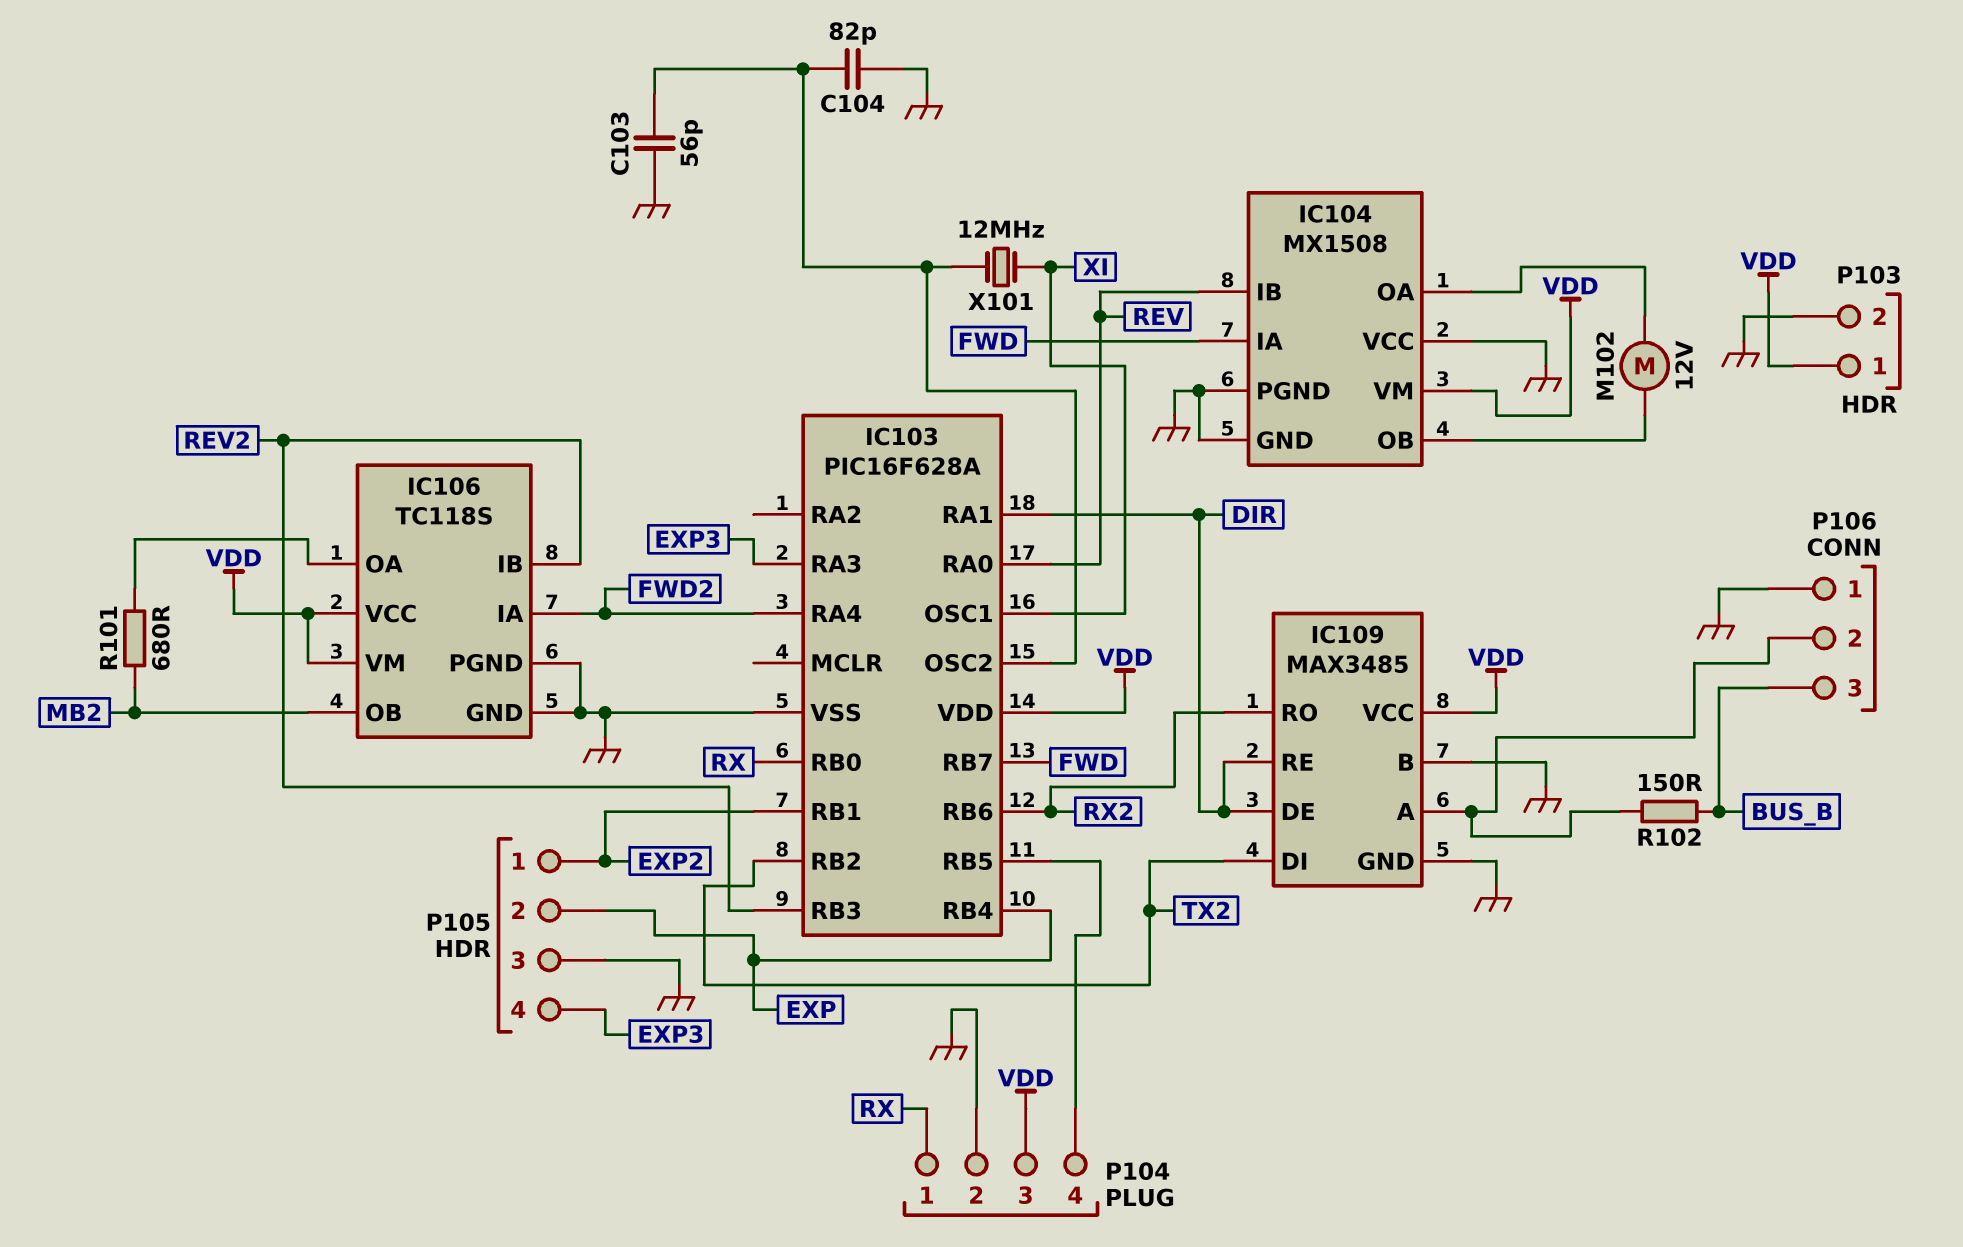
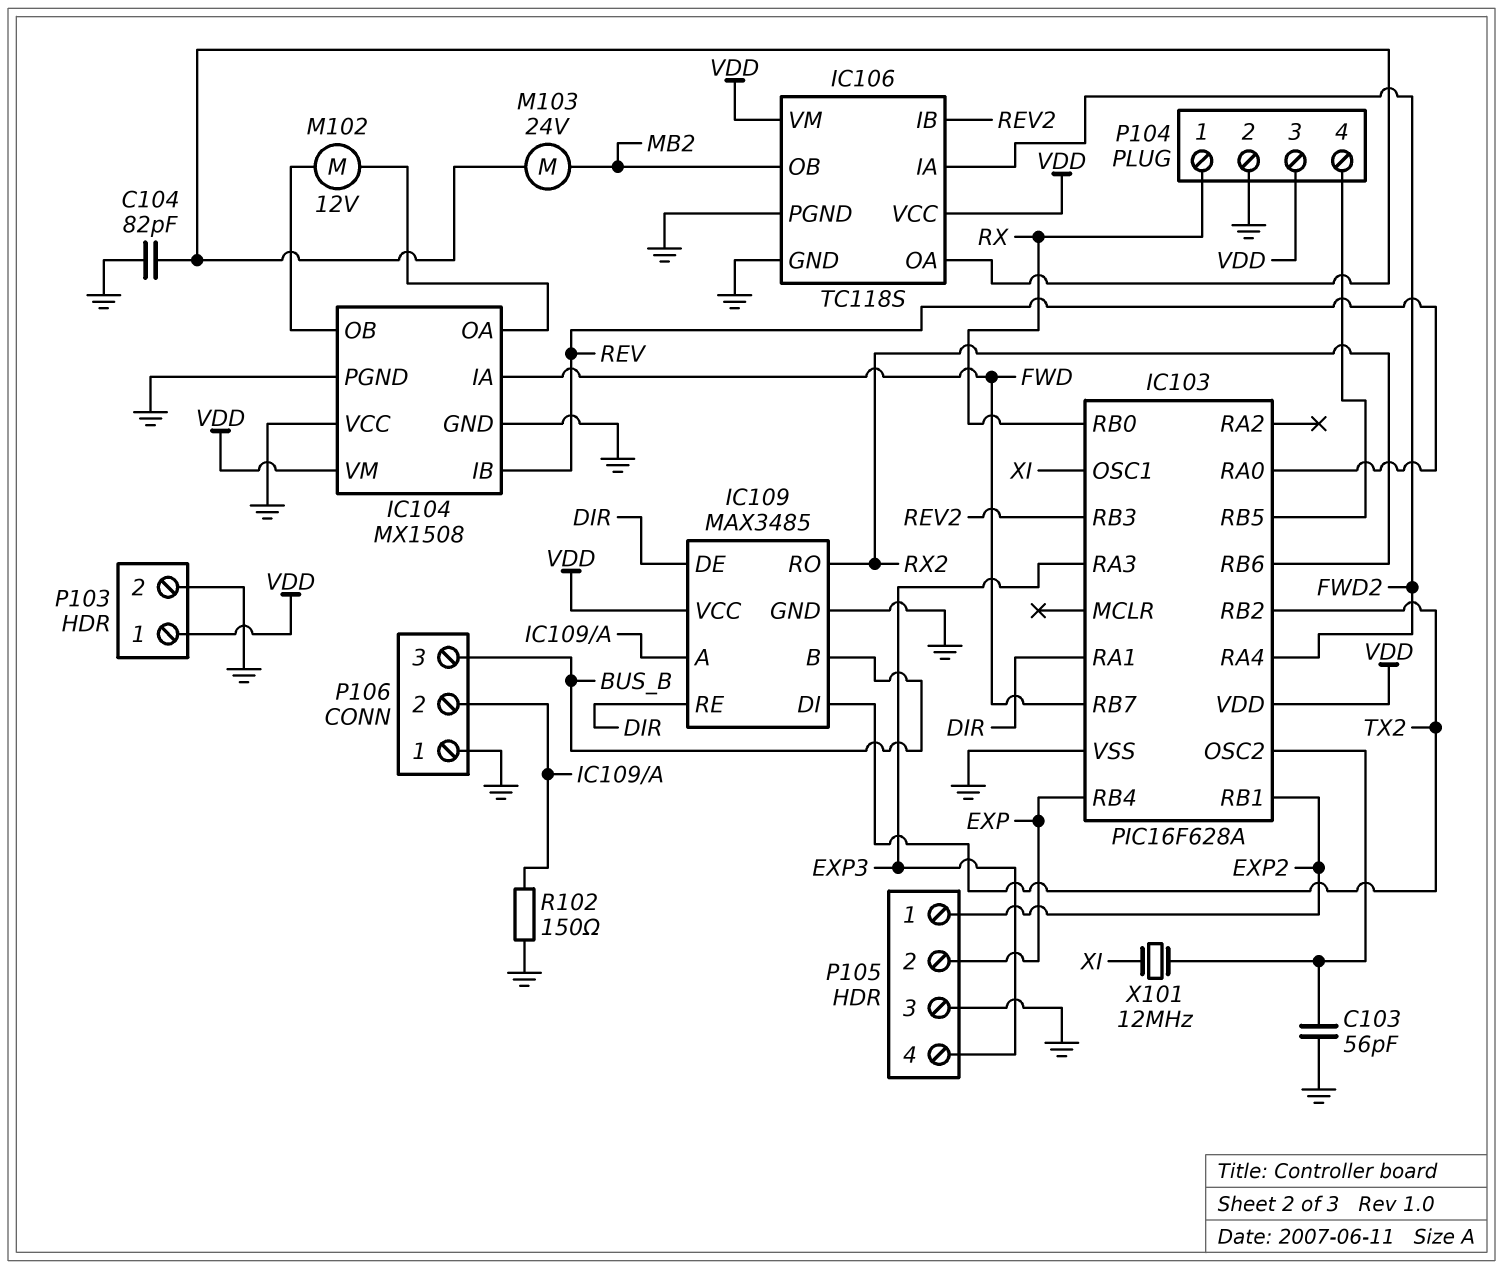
C104: 82pF (GND, IC103/OSC2) -> 82pF (GND, IC106/OA)
IC109 pin B: GND -> BUS_B
M103: none -> motor 24V (IC106/OA, MB2)
R101: 680 (IC106/OA, MB2) -> none
R102: 150 (BUS_B, IC109/A) -> 150 (GND, IC109/A)

